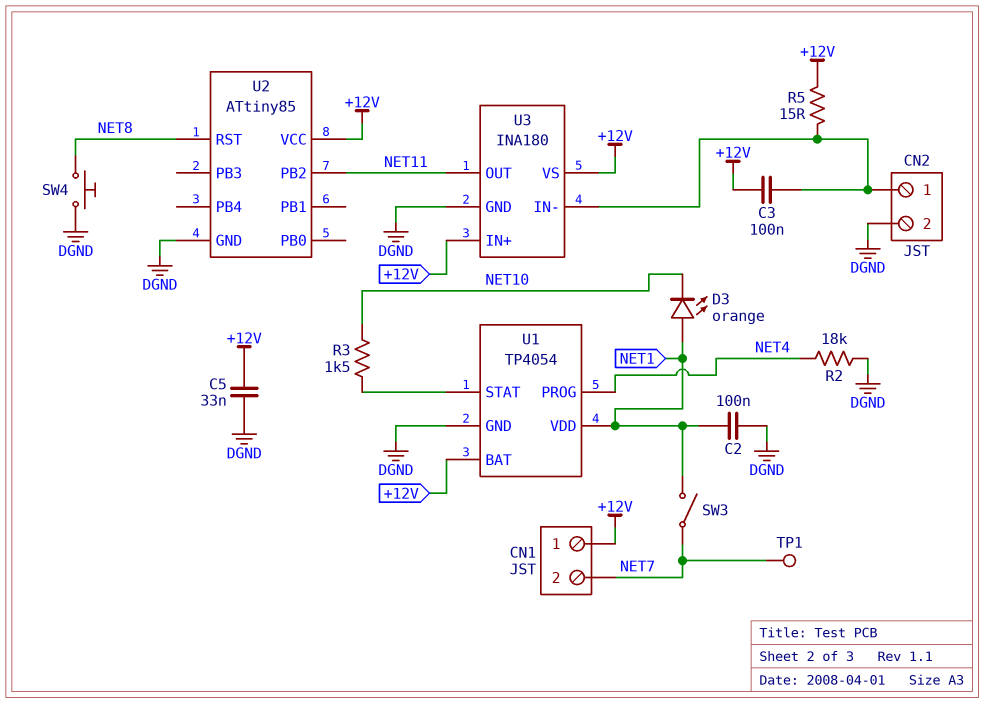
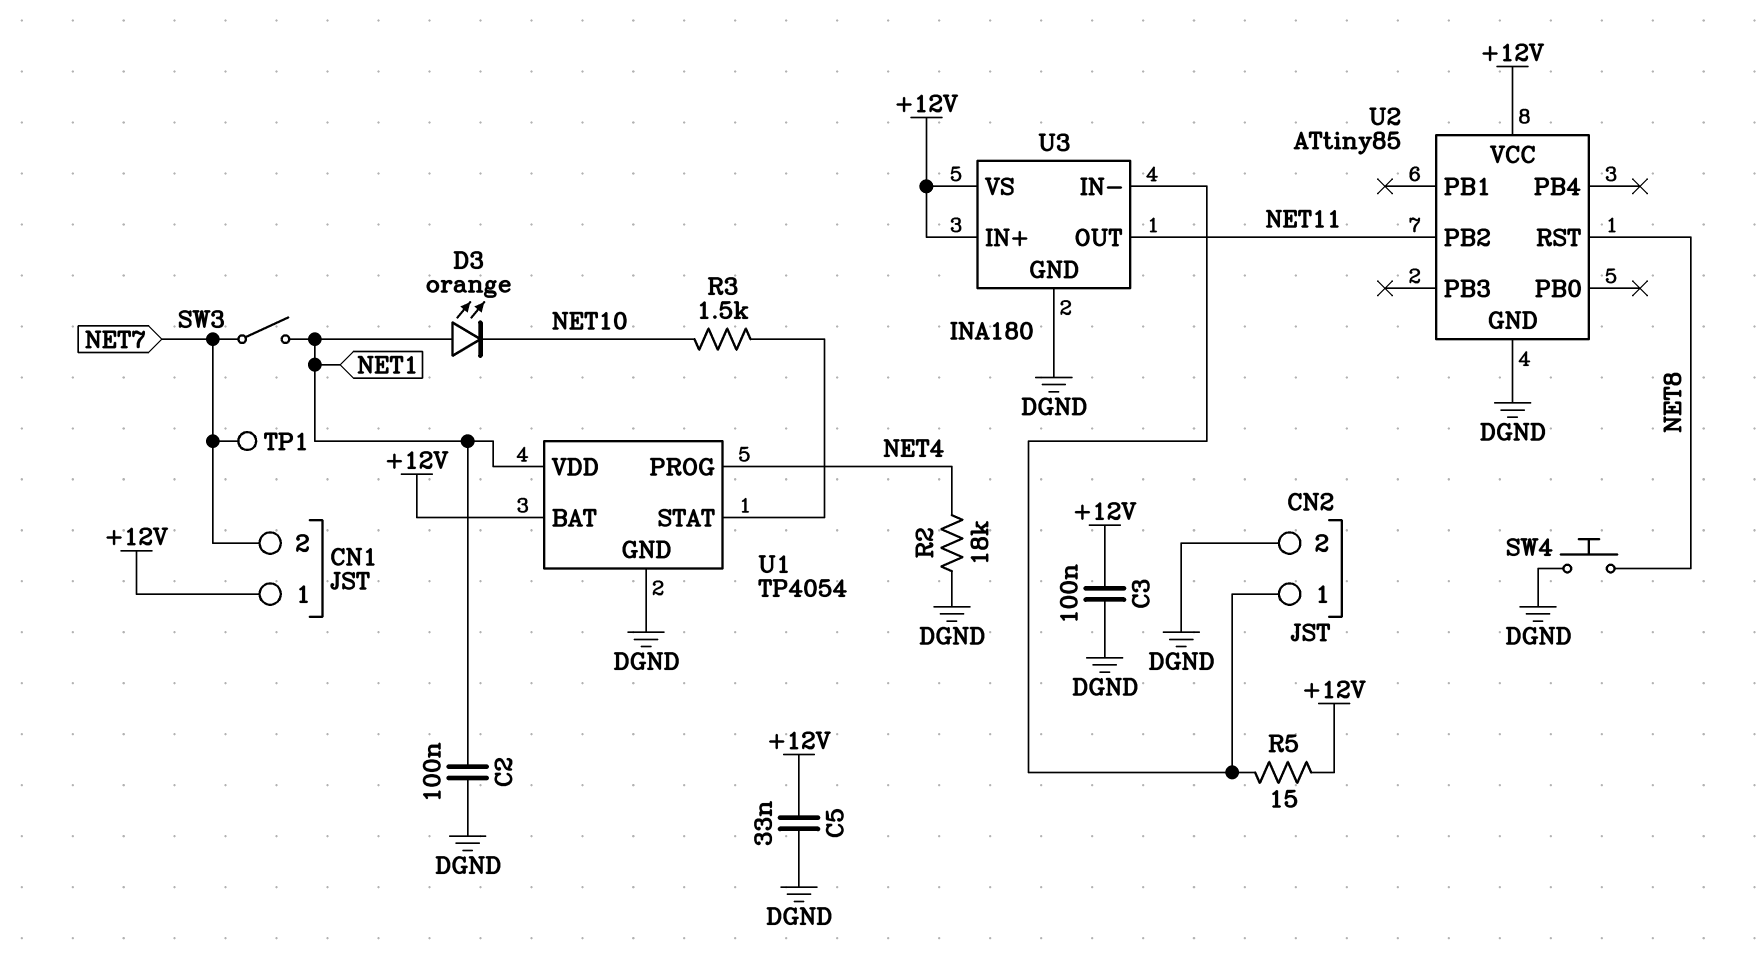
C3: 100nF (+12V, CN2/1) -> 100nF (+12V, DGND)

